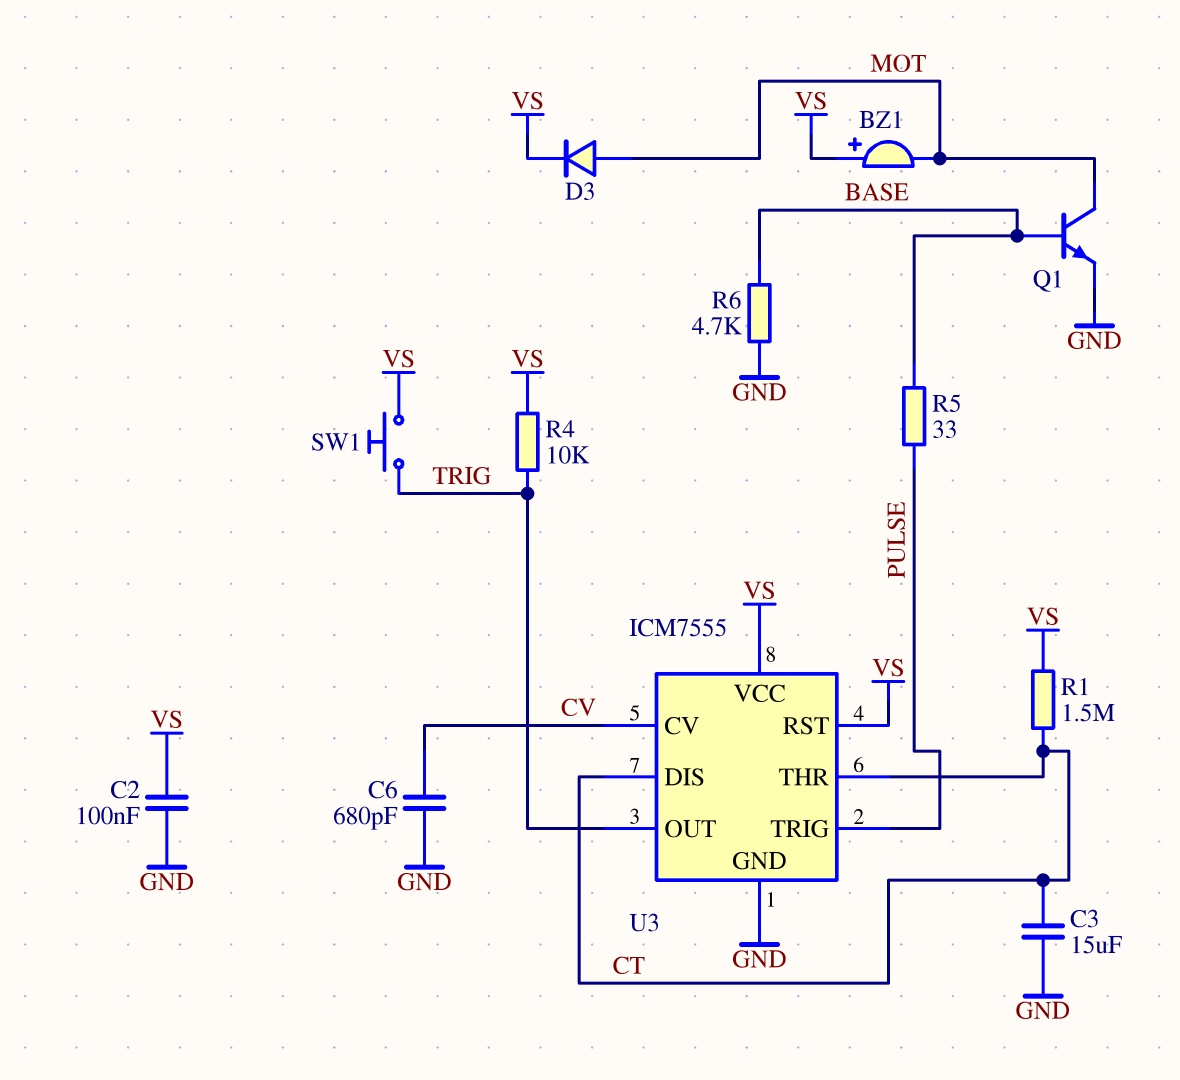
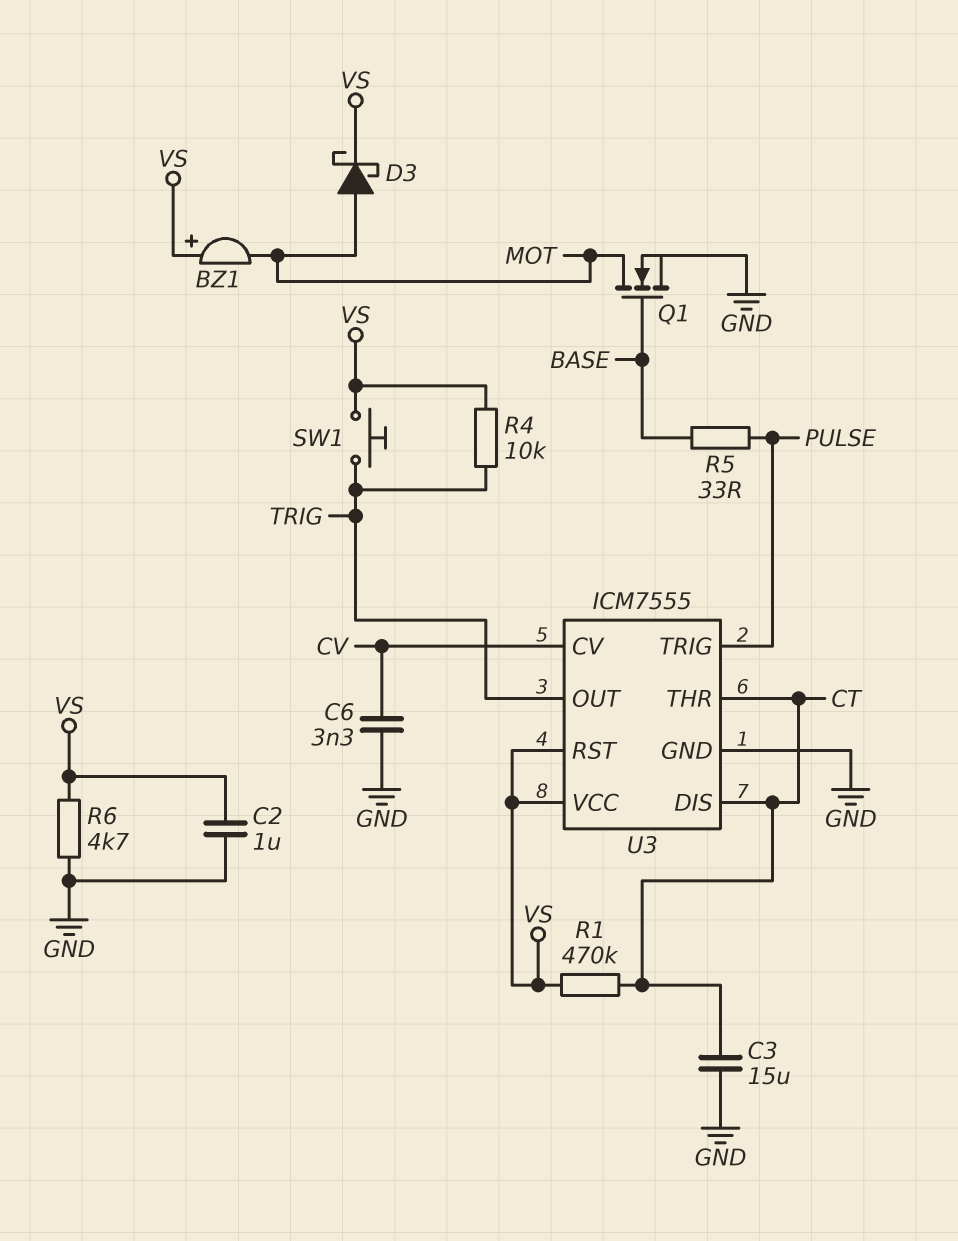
C2: 100nF (GND, VS) -> 1uF (GND, VS)
C6: 680pF (CV, GND) -> 3.3nF (CV, GND)
D3: diode (A MOT, K VS) -> schottky (A MOT, K VS)
Q1: NPN (B BASE, C MOT, E GND) -> NMOS (G BASE, D MOT, S GND)
R1: 1.5M (CT, VS) -> 470k (CT, VS)
R6: 4.7k (BASE, GND) -> 4.7k (GND, VS)

